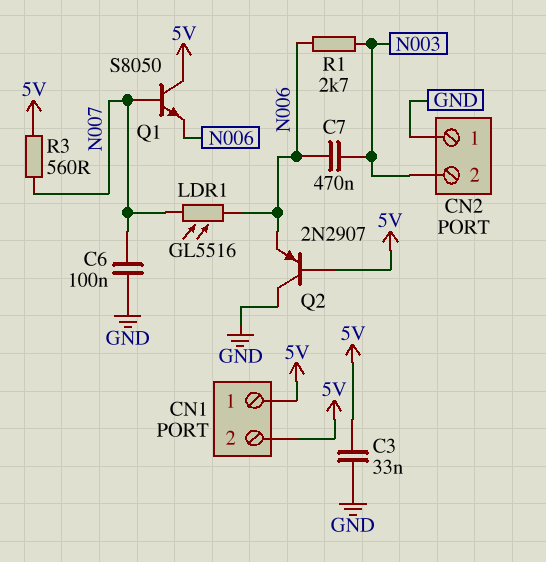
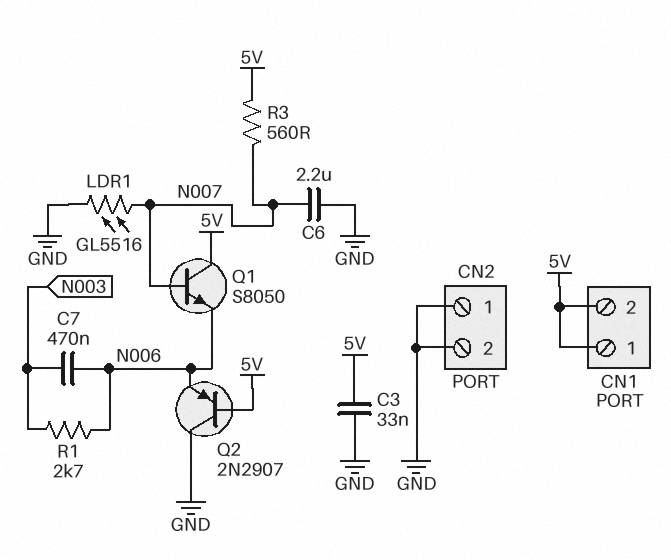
C6: 100nF (GND, N007) -> 2.2uF (GND, N007)
CN2 pin 2: N003 -> GND
LDR1: GL5516 (N006, N007) -> GL5516 (GND, N007)

